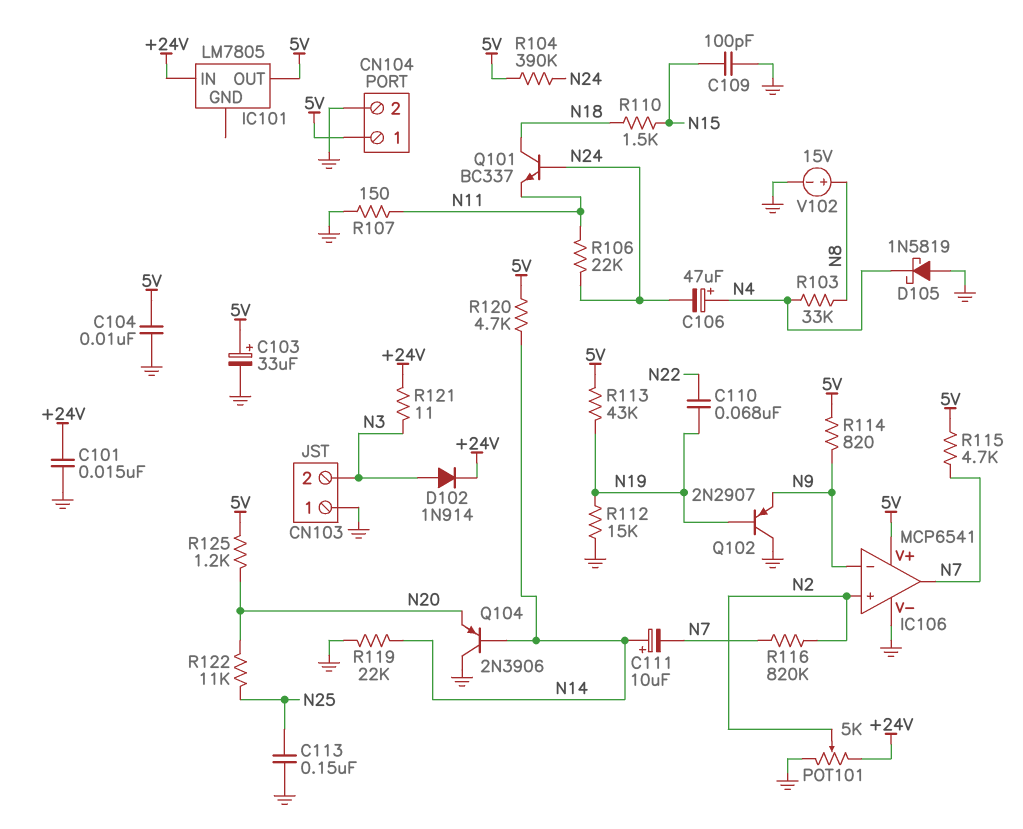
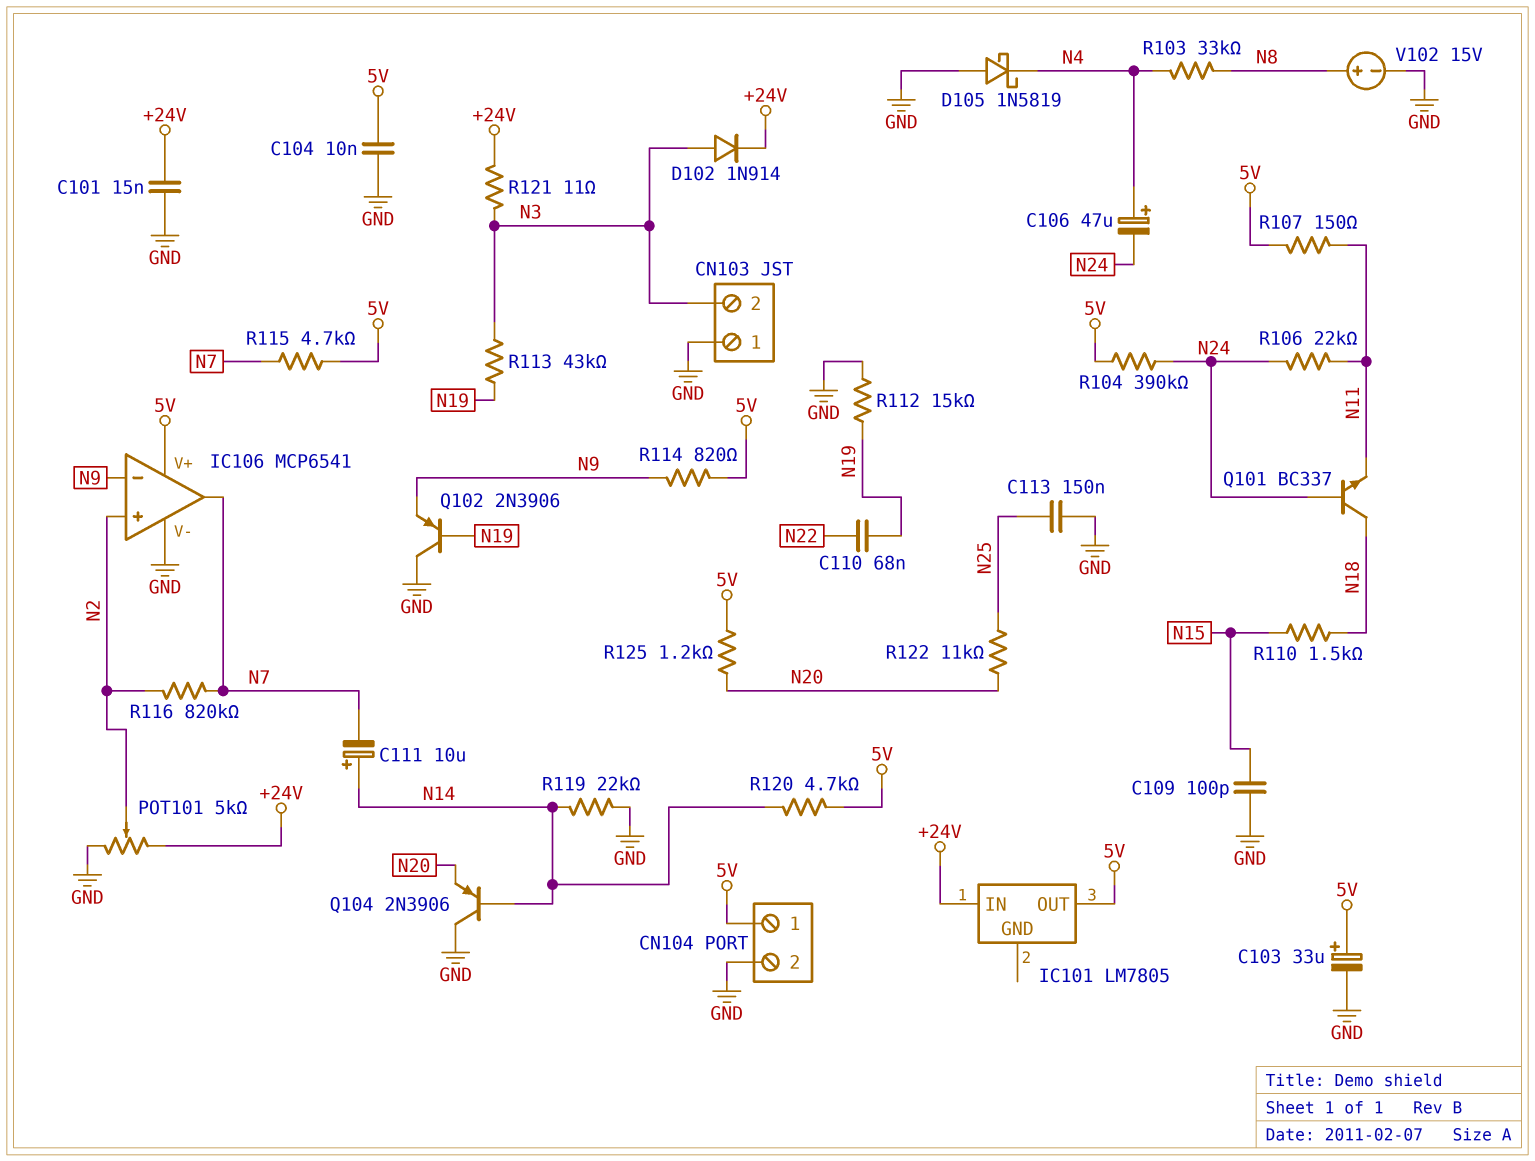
Q102: PNP 2N2907 (B N19, C GND, E N9) -> PNP 2N3906 (B N19, C GND, E N9)
R107: 150 (GND, N11) -> 150 (5V, N11)
R113: 43k (5V, N19) -> 43k (N3, N19)

